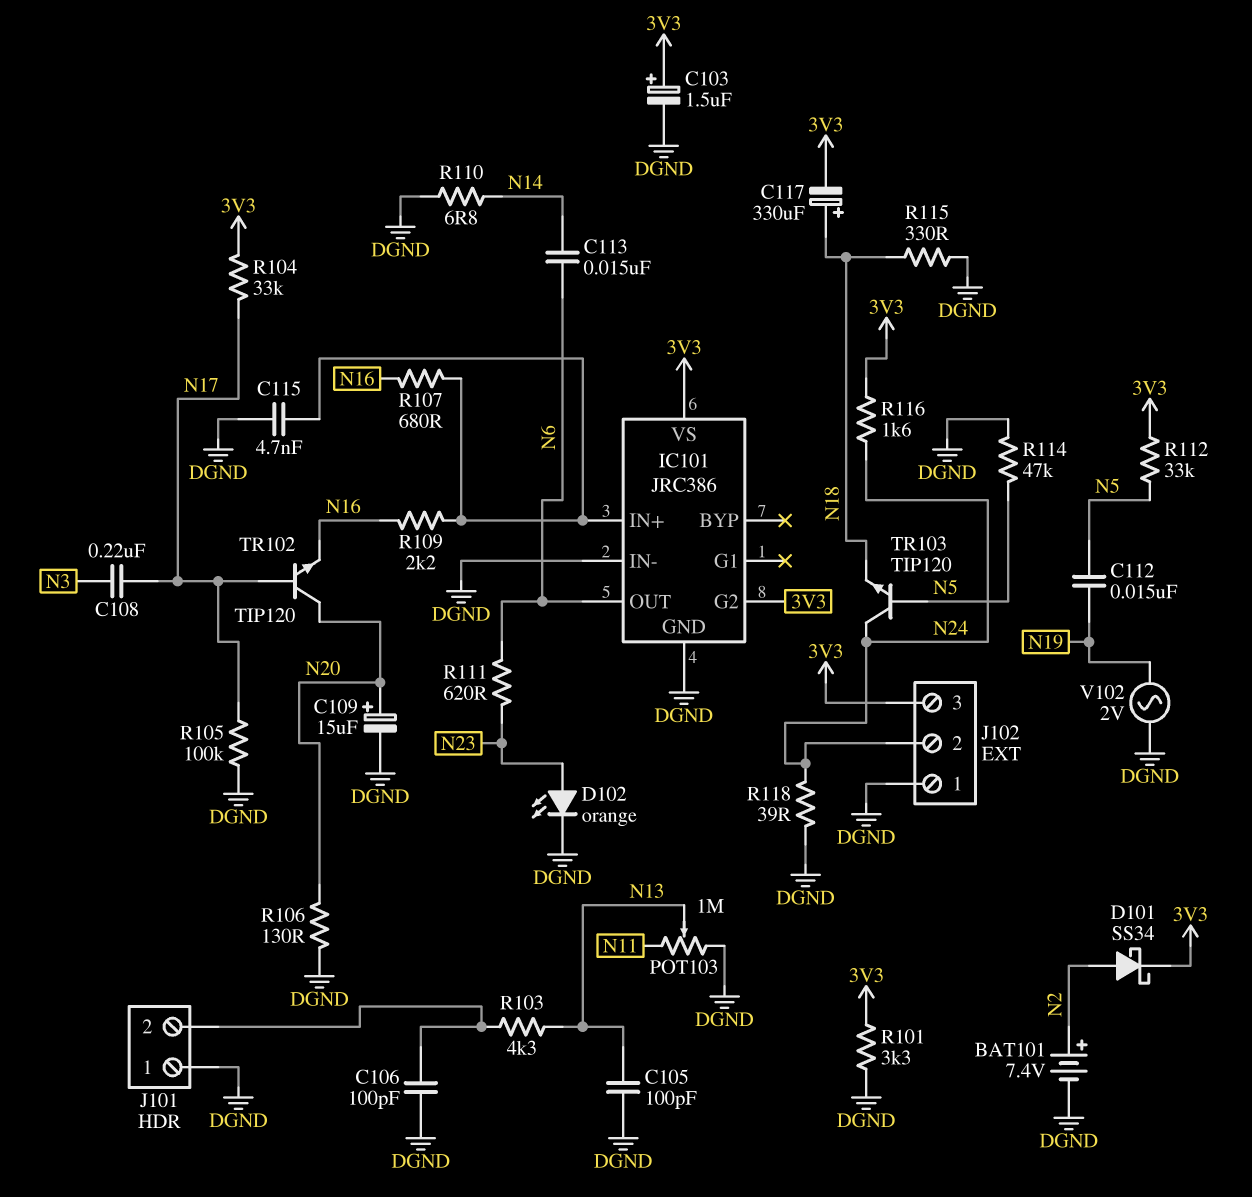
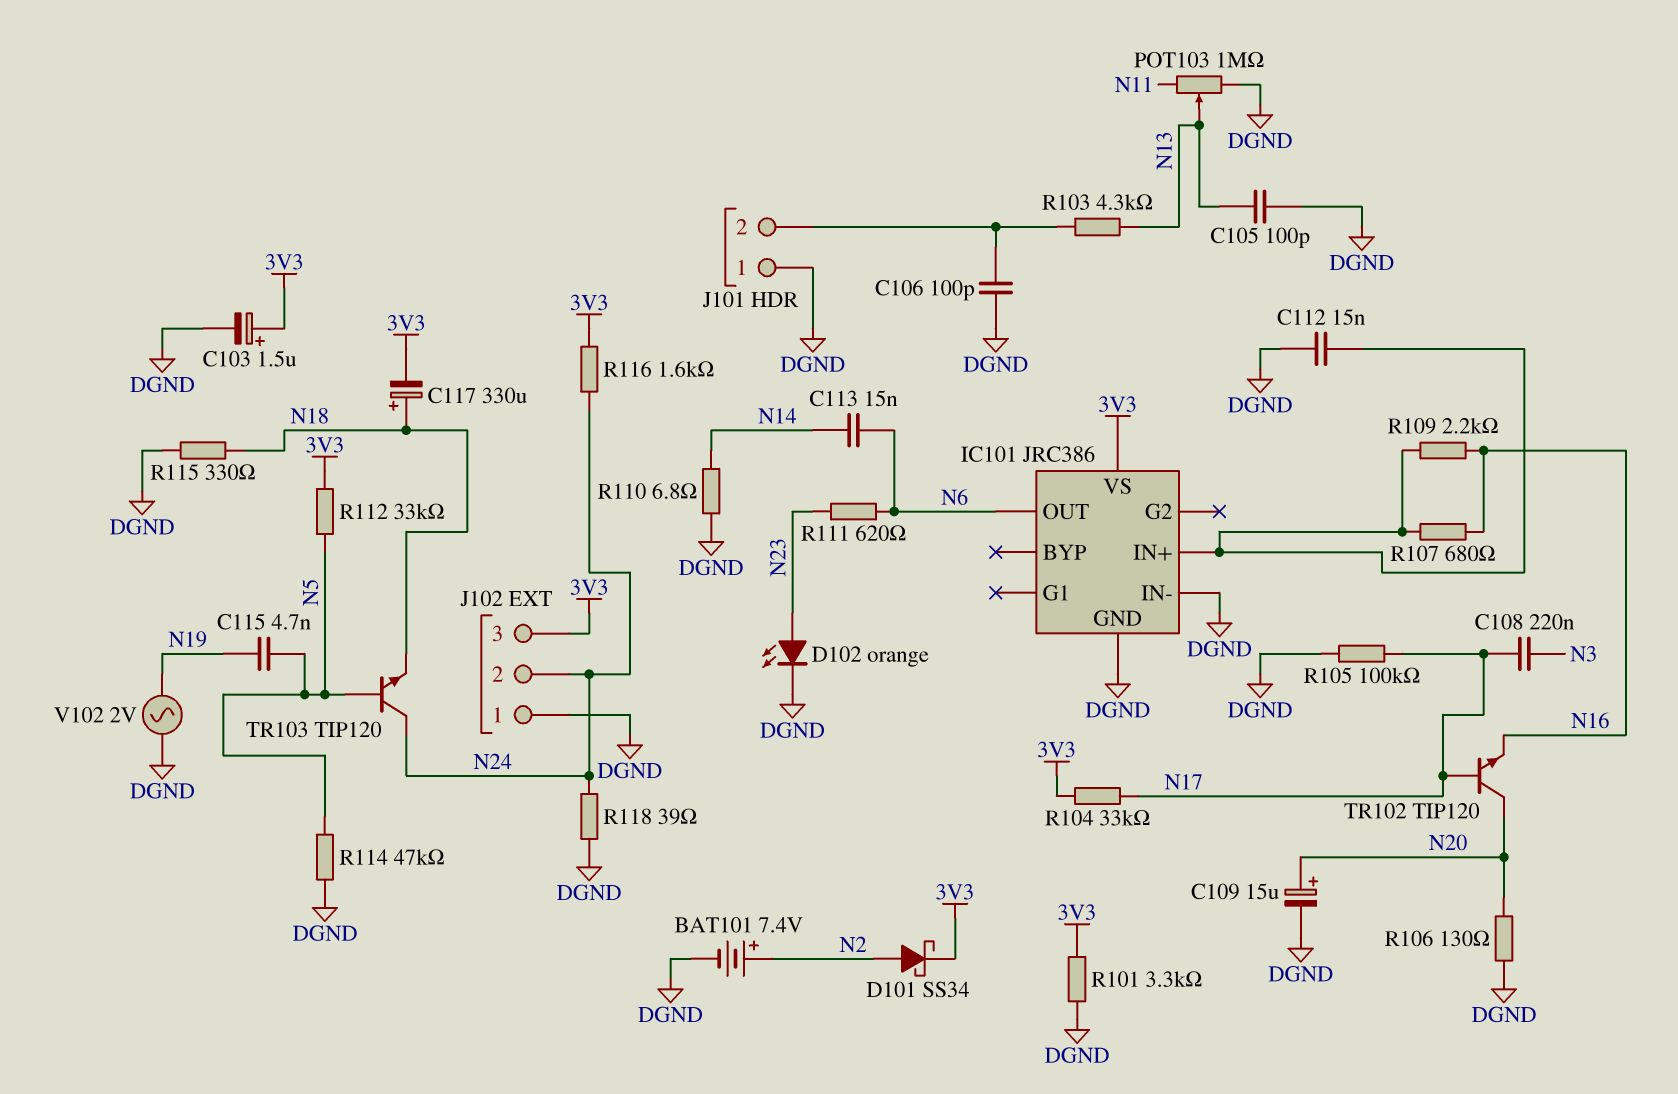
C112: 15nF (N5, N19) -> 15nF (DGND, IC101/IN+)
C115: 4.7nF (DGND, IC101/IN+) -> 4.7nF (N5, N19)
IC101 pin G2: 3V3 -> none

